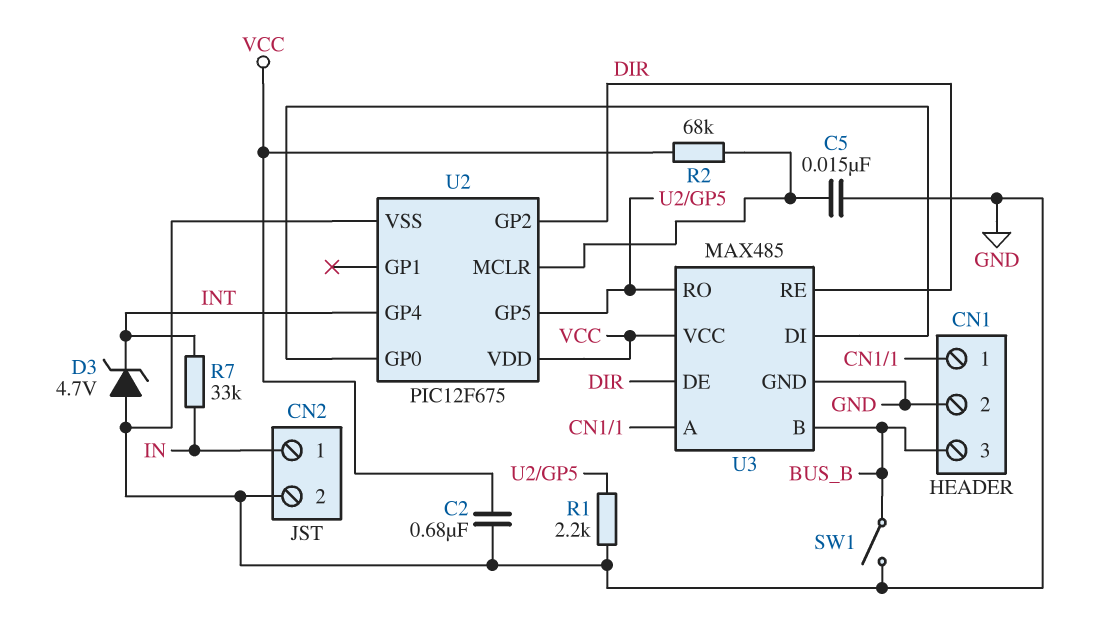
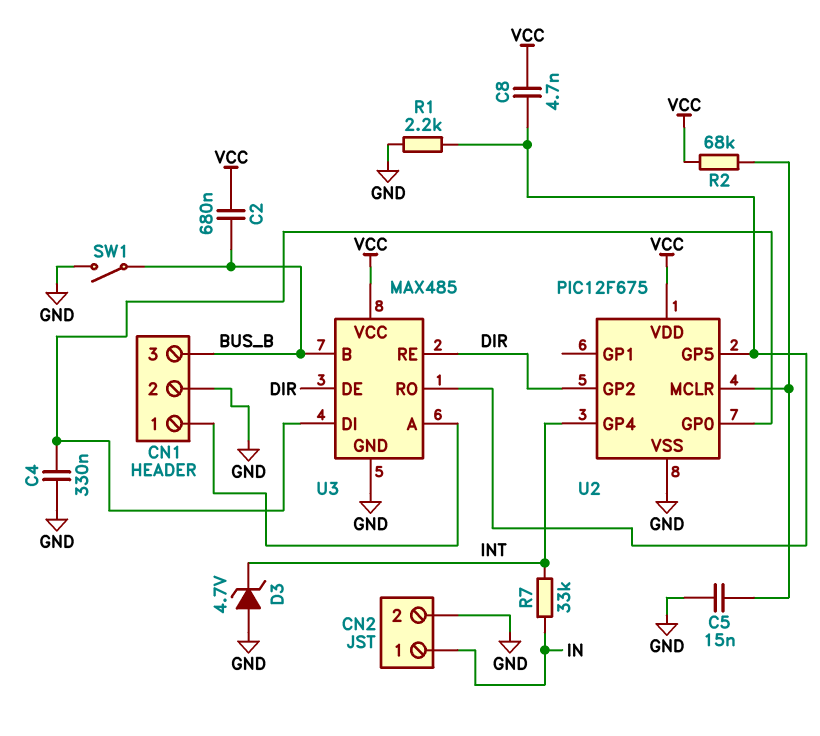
C2: 680nF (GND, VCC) -> 680nF (BUS_B, VCC)
C4: none -> 330nF (GND, U2/GP0)
C8: none -> 4.7nF (U2/GP5, VCC)

